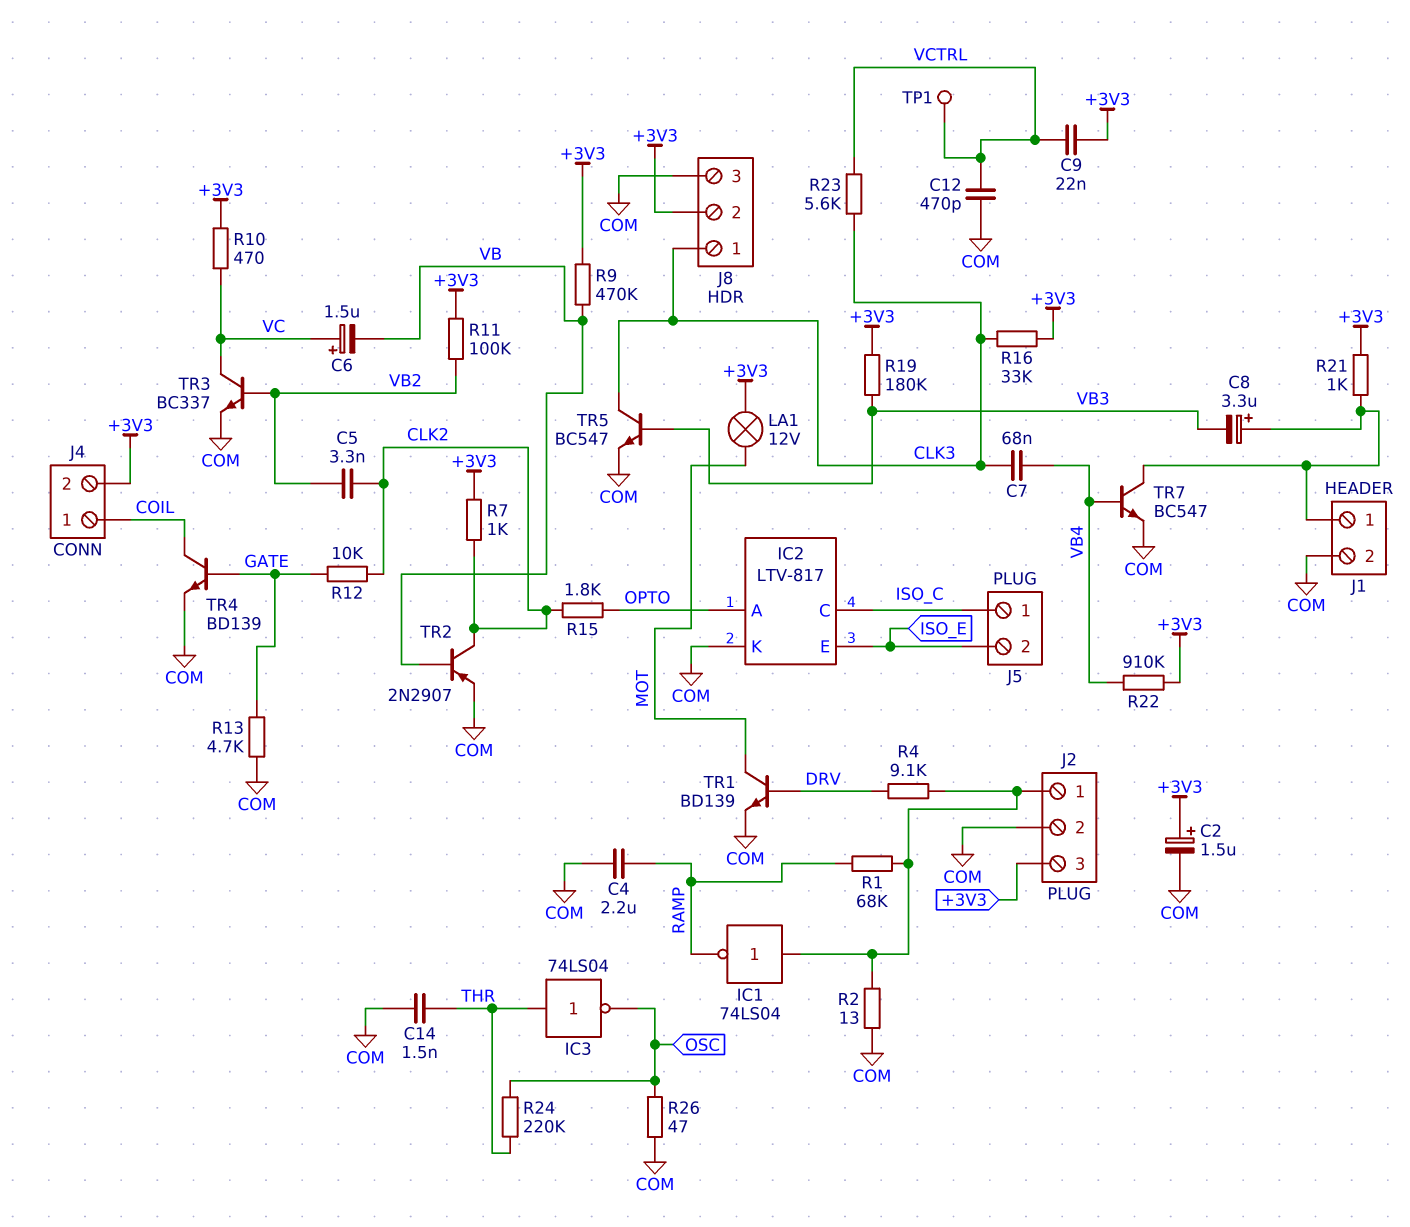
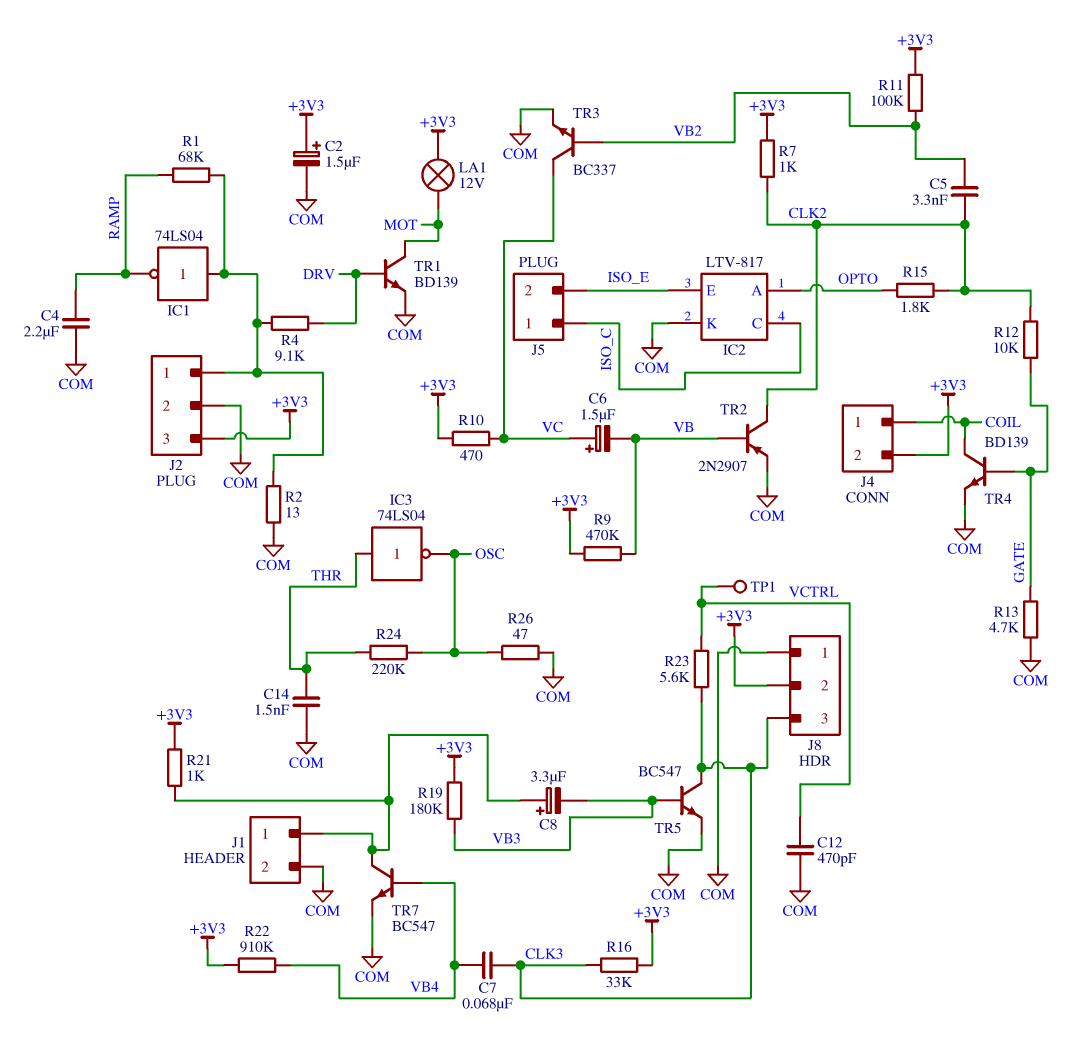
C9: 22nF (+3V3, VCTRL) -> none
J8 pin 1: CLK3 -> COM
J8 pin 3: COM -> CLK3

